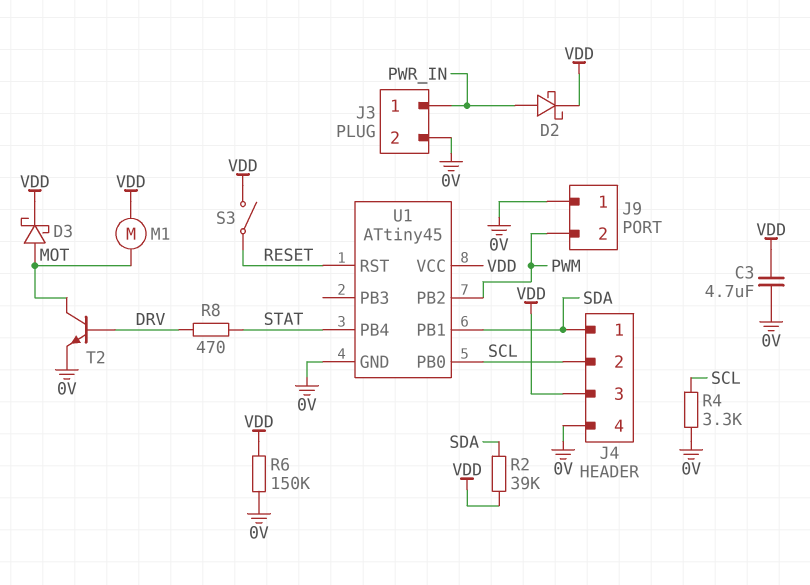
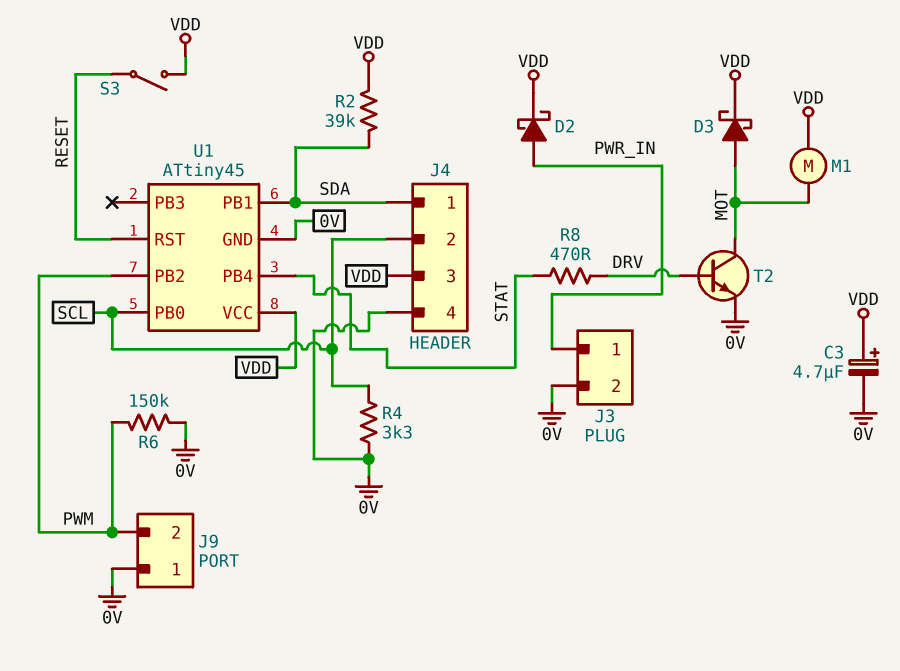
C3: 4.7uF (0V, VDD) -> 4.7uF (plus VDD, minus 0V)
R6: 150k (0V, VDD) -> 150k (0V, PWM)

